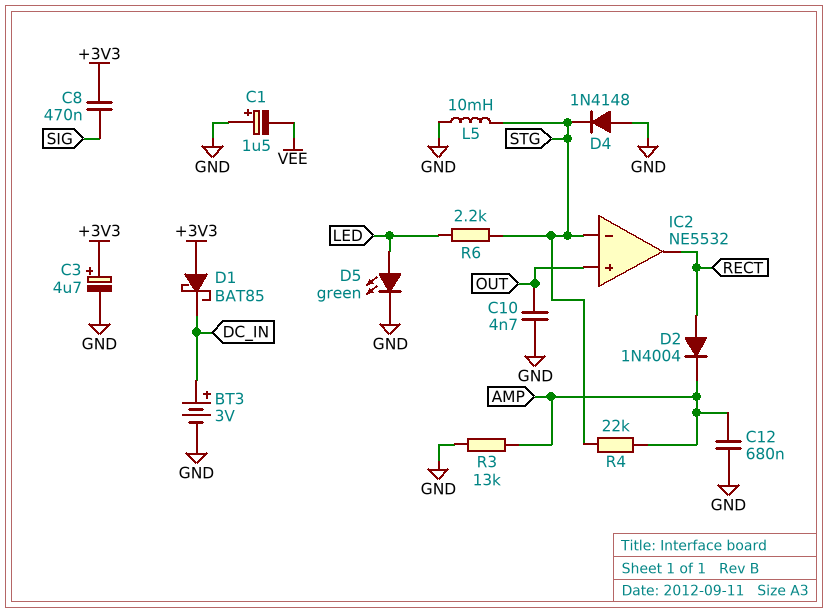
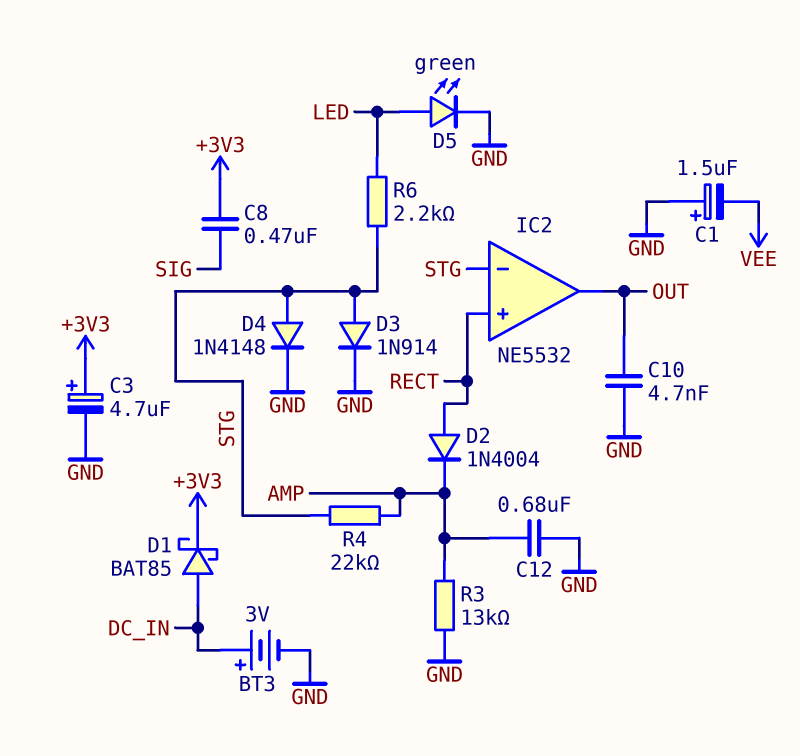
D1: schottky BAT85 (A +3V3, K DC_IN) -> schottky BAT85 (A DC_IN, K +3V3)
D3: none -> diode 1N914 (A STG, K GND)
D4: diode 1N4148 (A GND, K STG) -> diode 1N4148 (A STG, K GND)
IC2 pin in+: OUT -> RECT
IC2 pin out: RECT -> OUT
L5: 10mH (GND, STG) -> none

